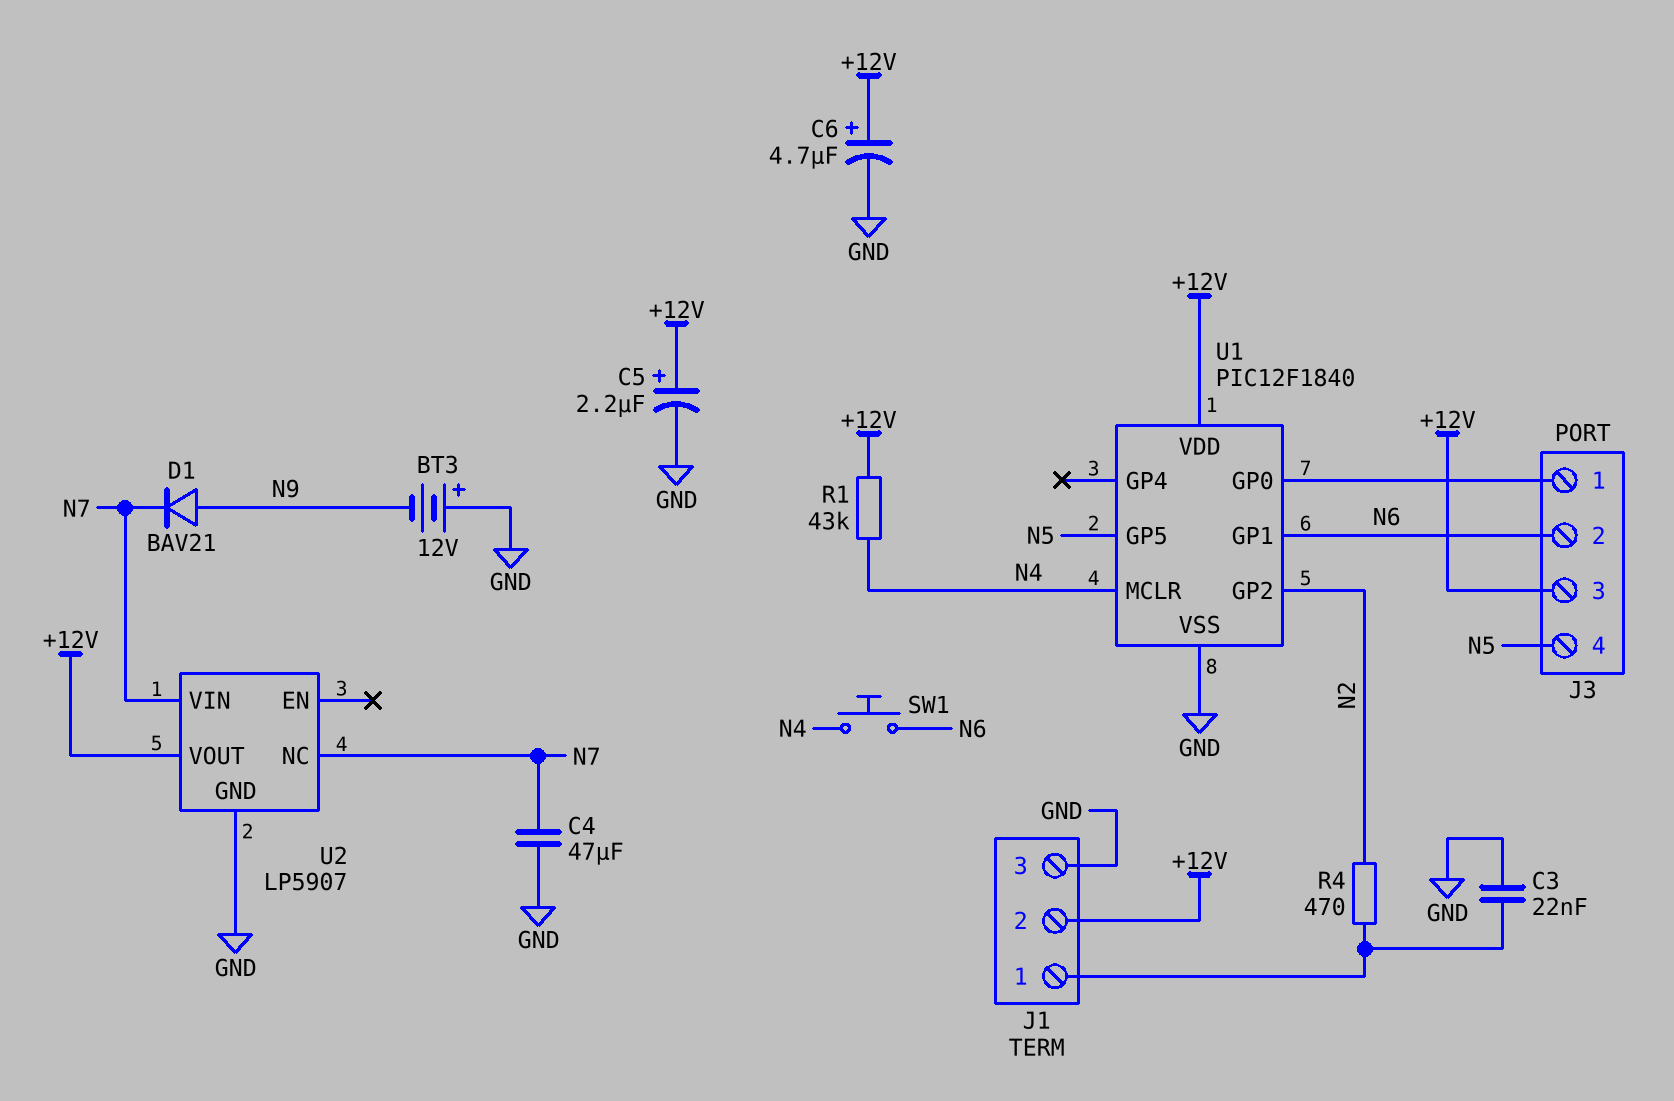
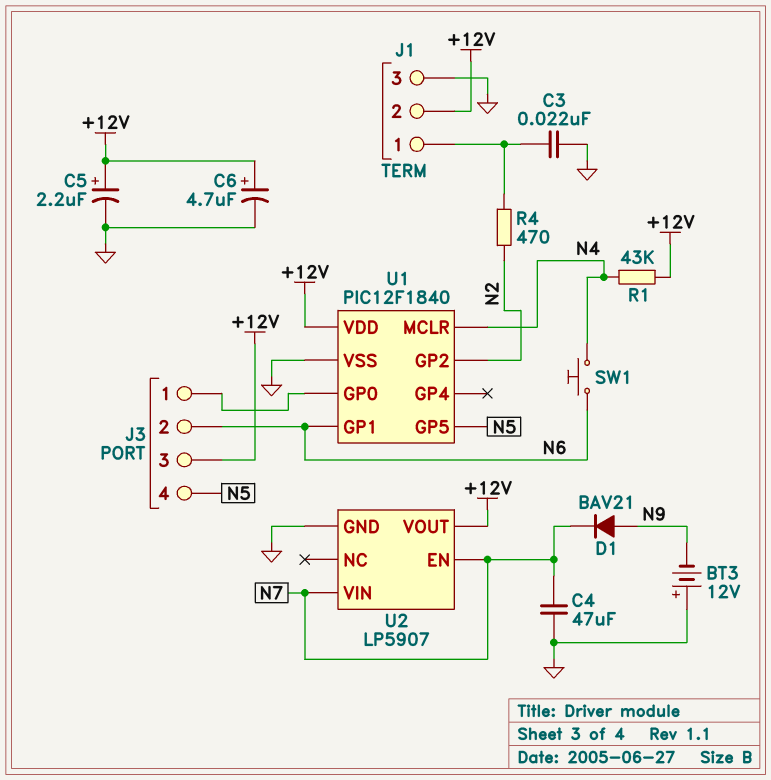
U2 pin EN: none -> N7
U2 pin NC: N7 -> none

